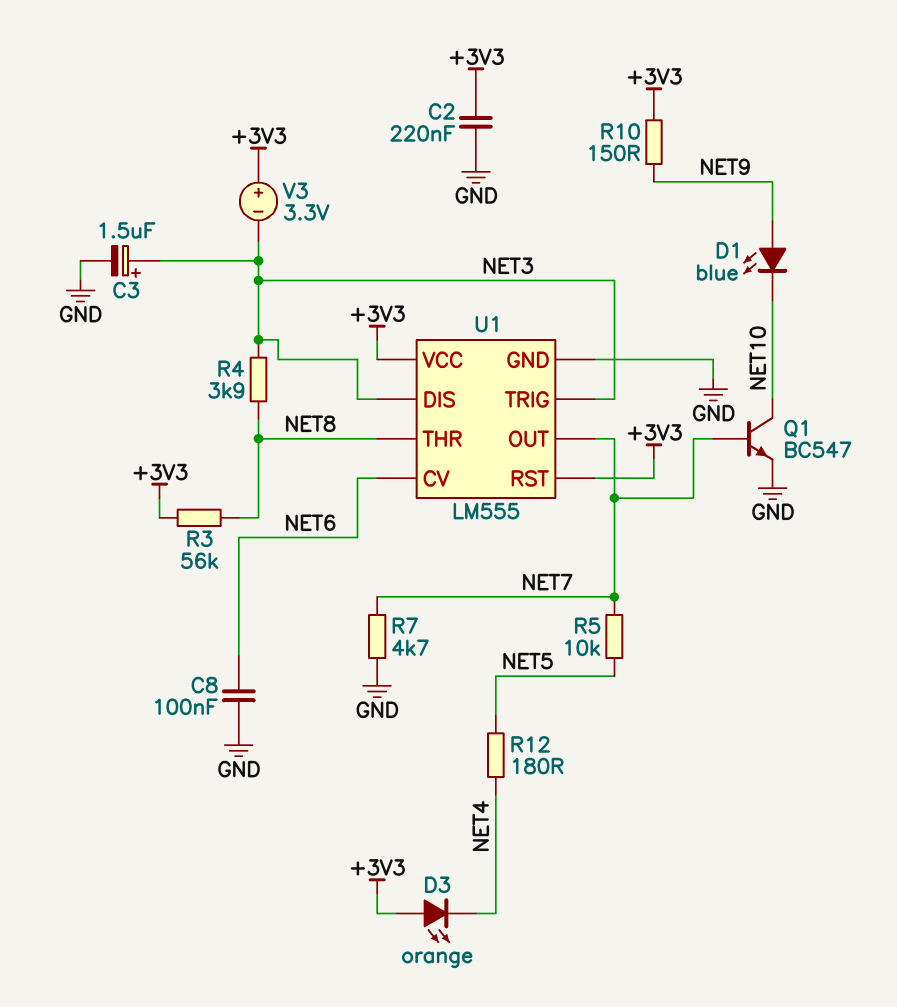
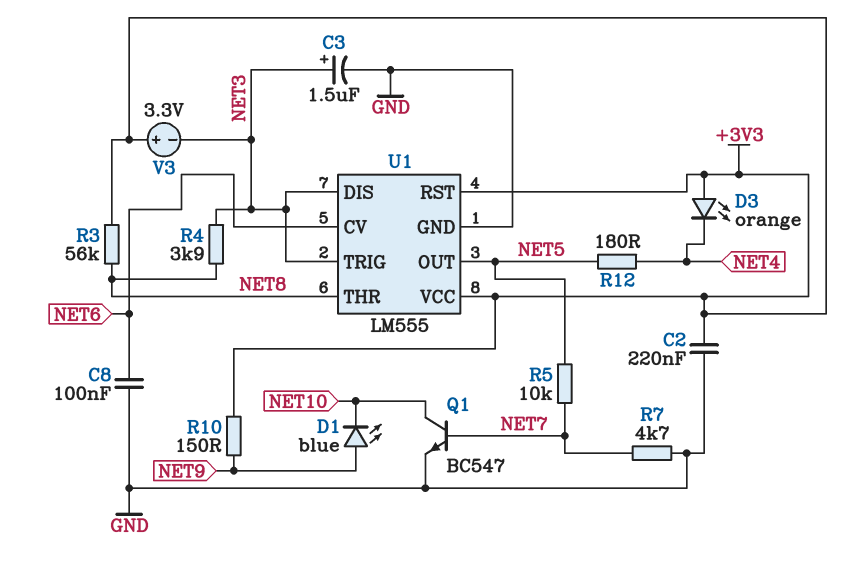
U1 pin OUT: NET7 -> NET5

